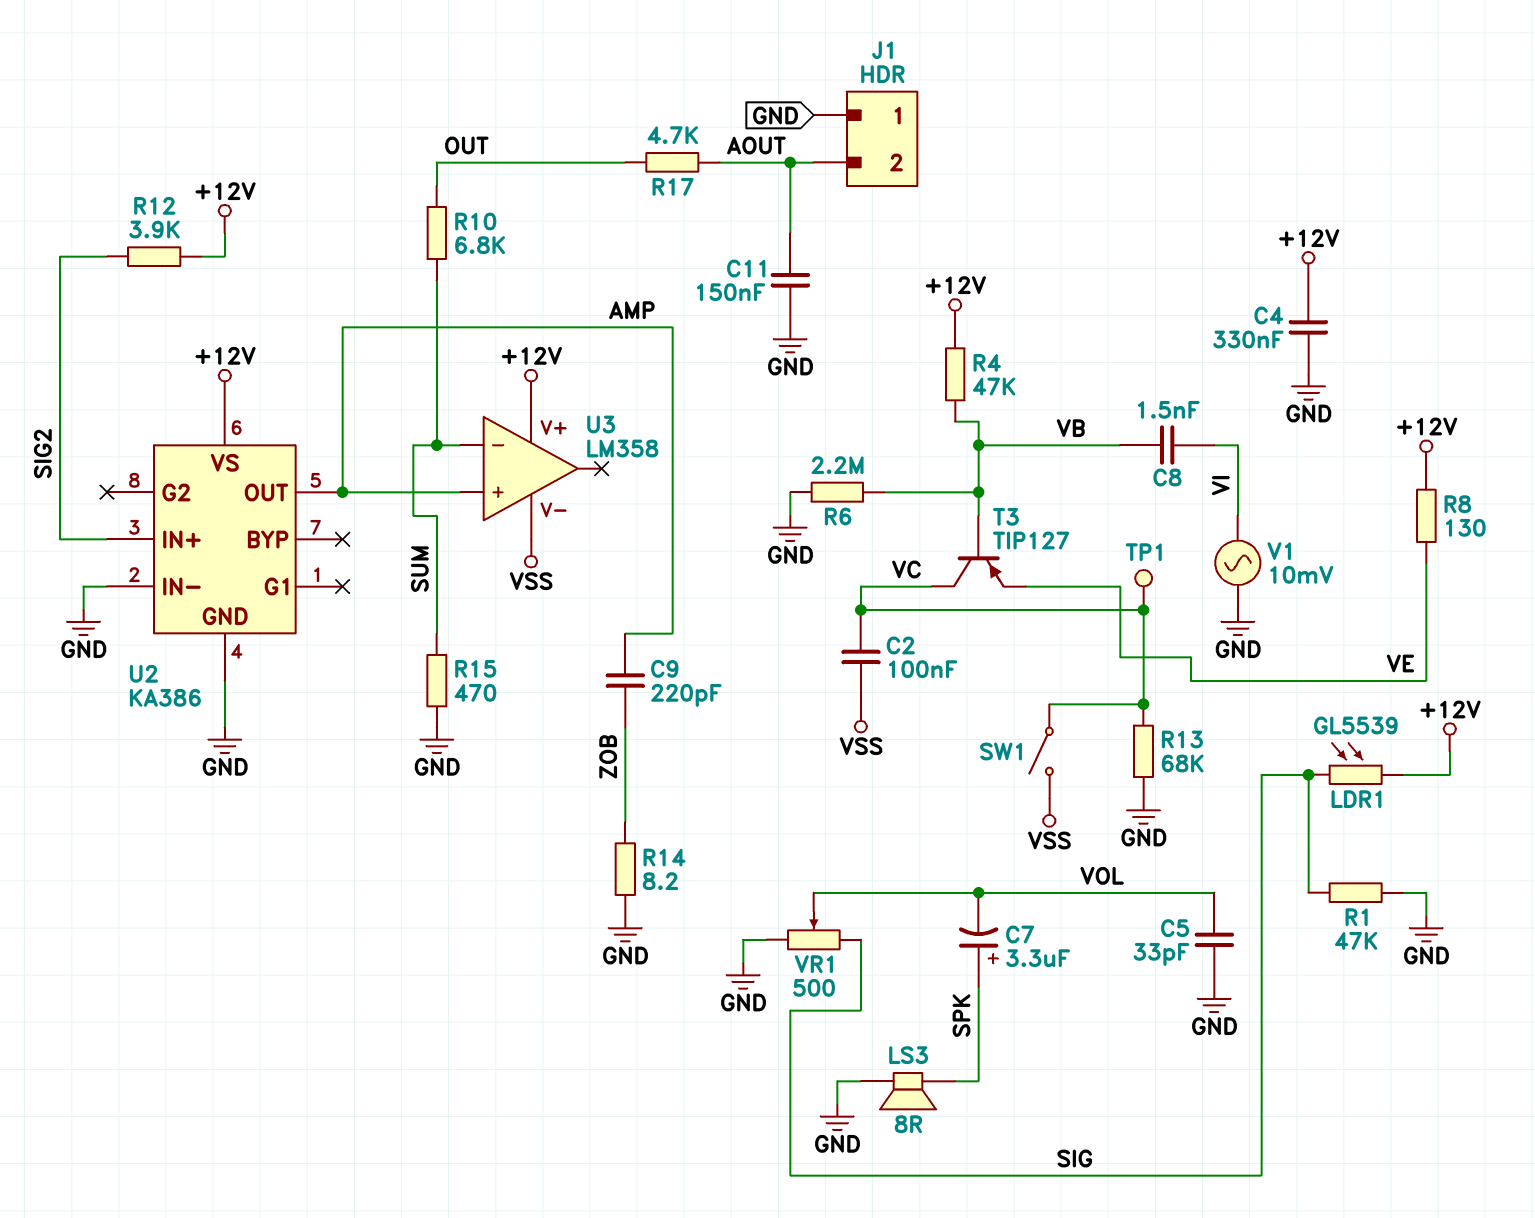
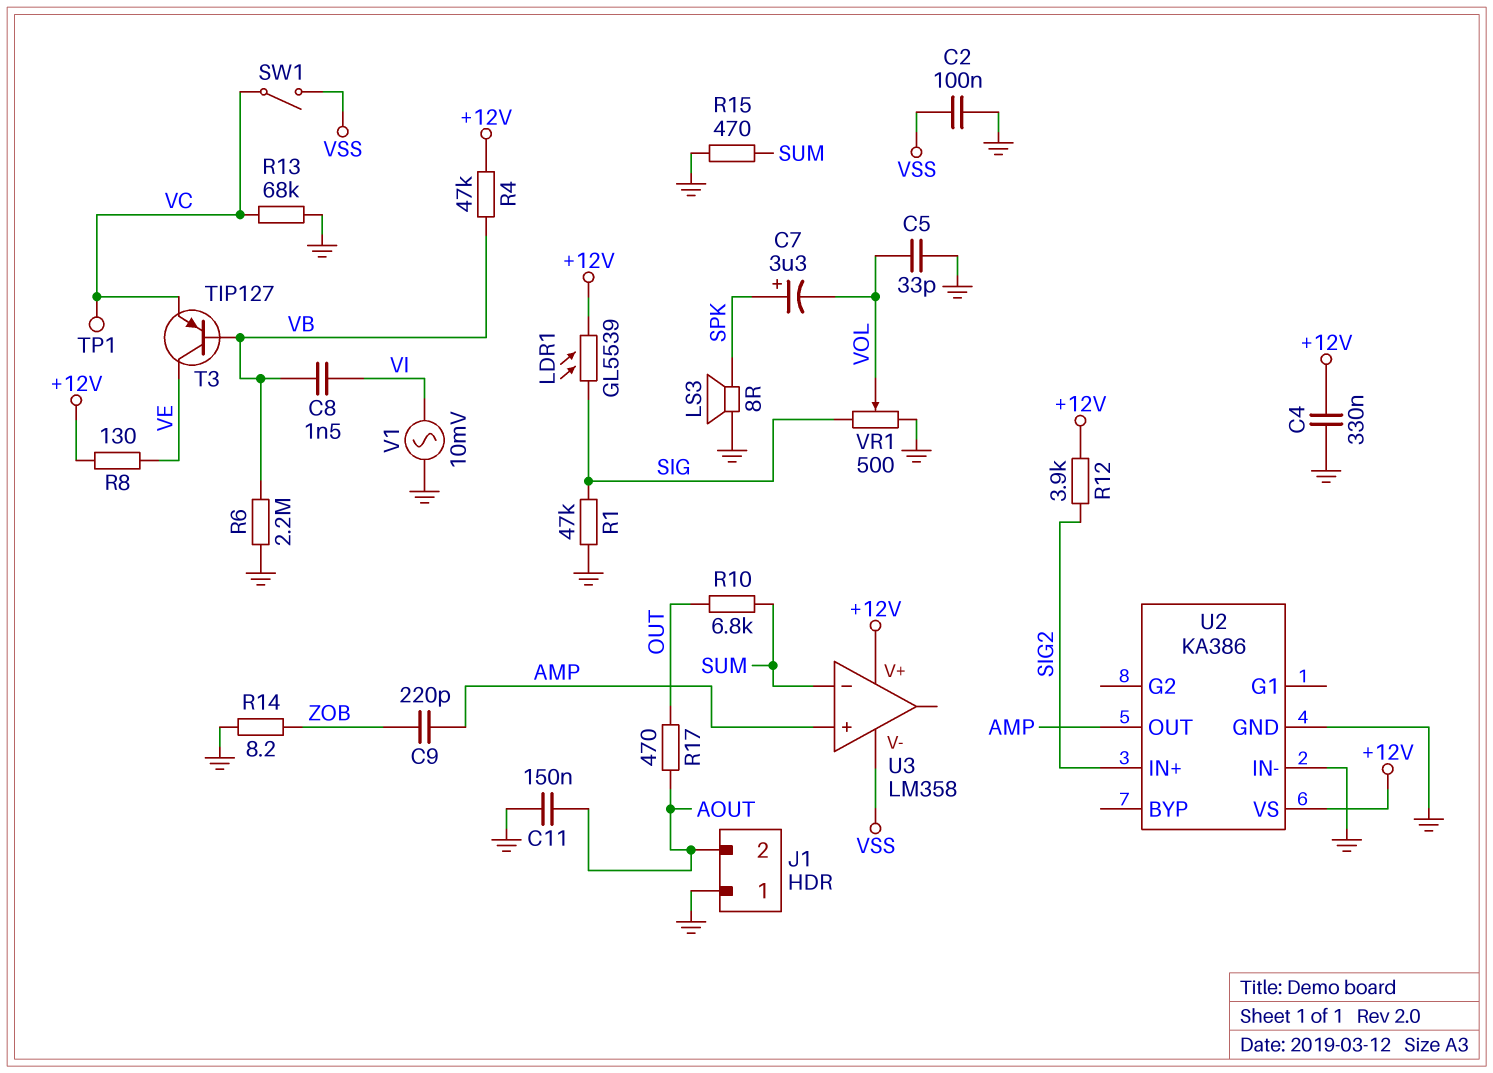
C2: 100nF (VC, VSS) -> 100nF (GND, VSS)
R17: 4.7k (AOUT, OUT) -> 470 (AOUT, OUT)
T3: PNP TIP127 (B VB, C VC, E VE) -> PNP TIP127 (B VB, C VE, E VC)

